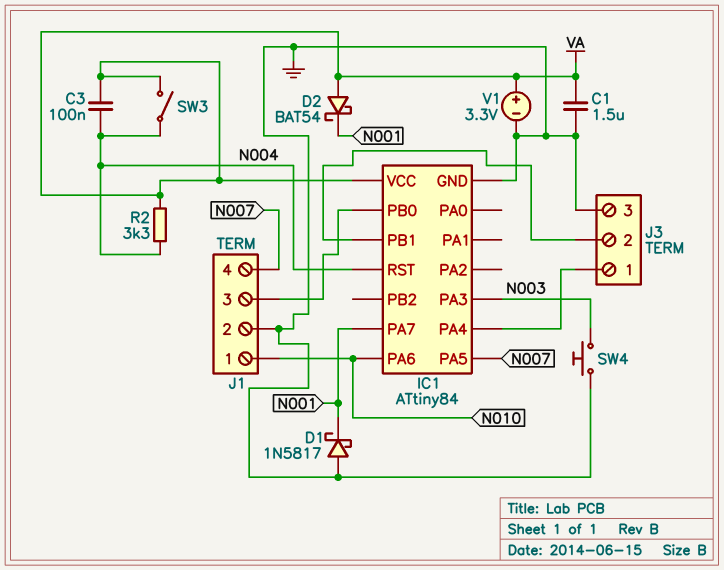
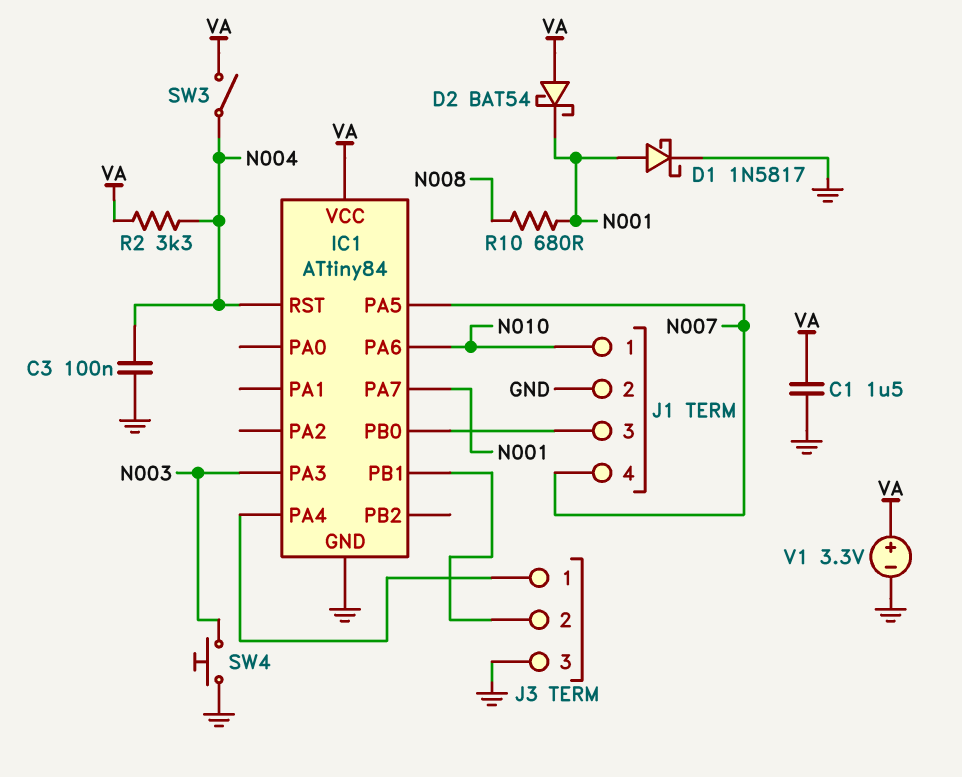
C3: 100nF (N004, VA) -> 100nF (GND, N004)
D1: schottky 1N5817 (A GND, K N001) -> schottky 1N5817 (A N001, K GND)
R10: none -> 680 (N001, N008)

